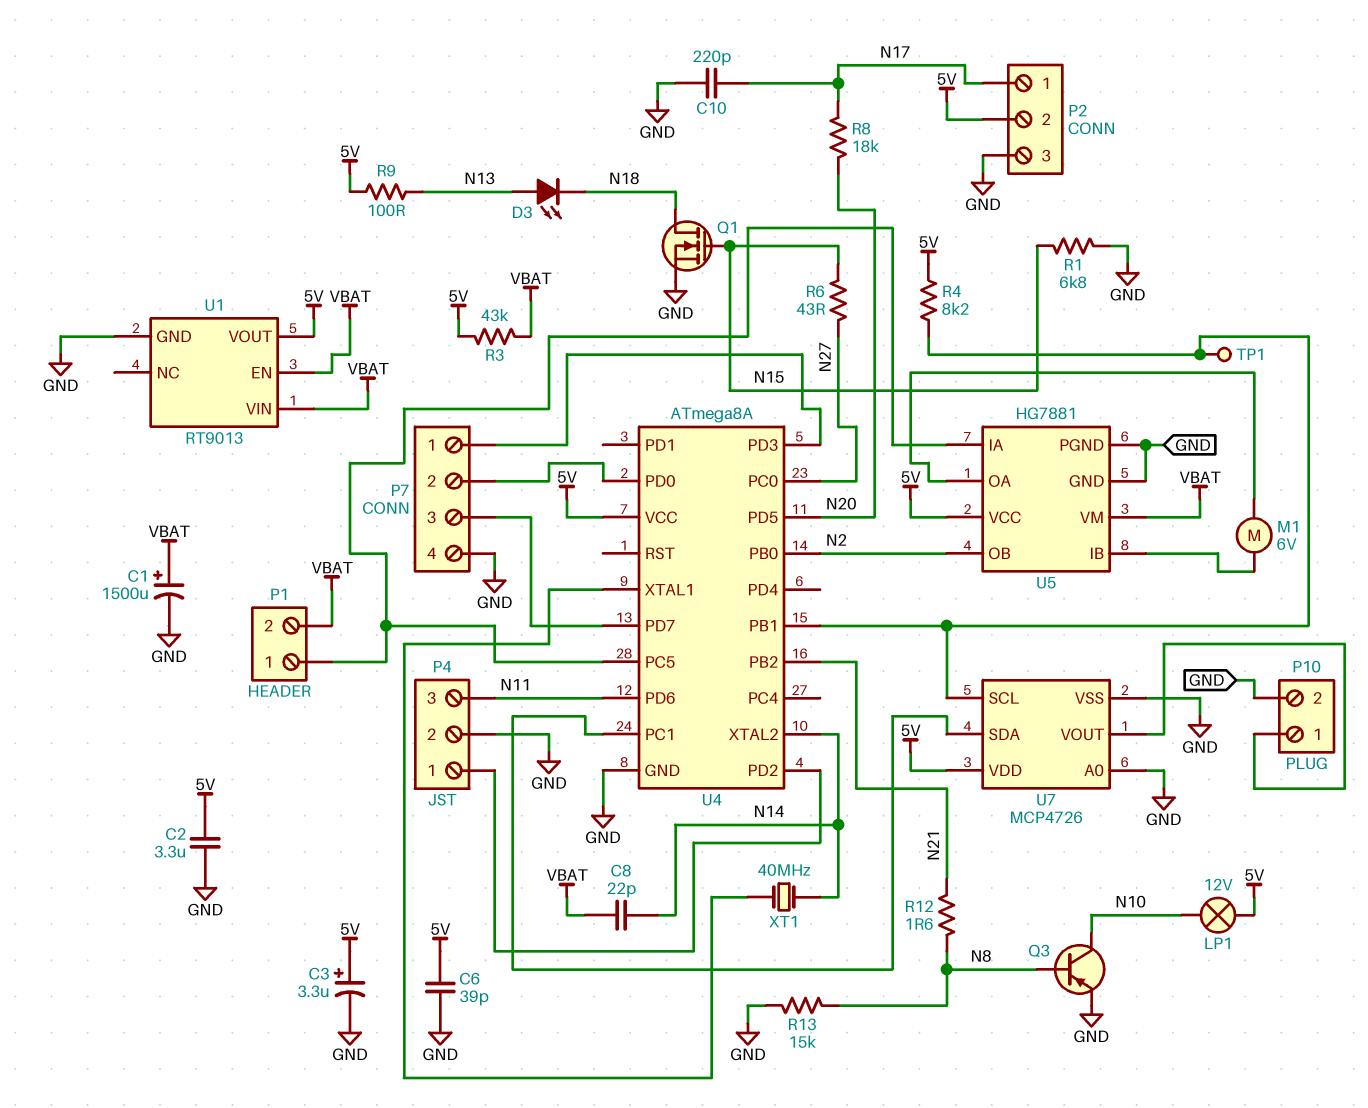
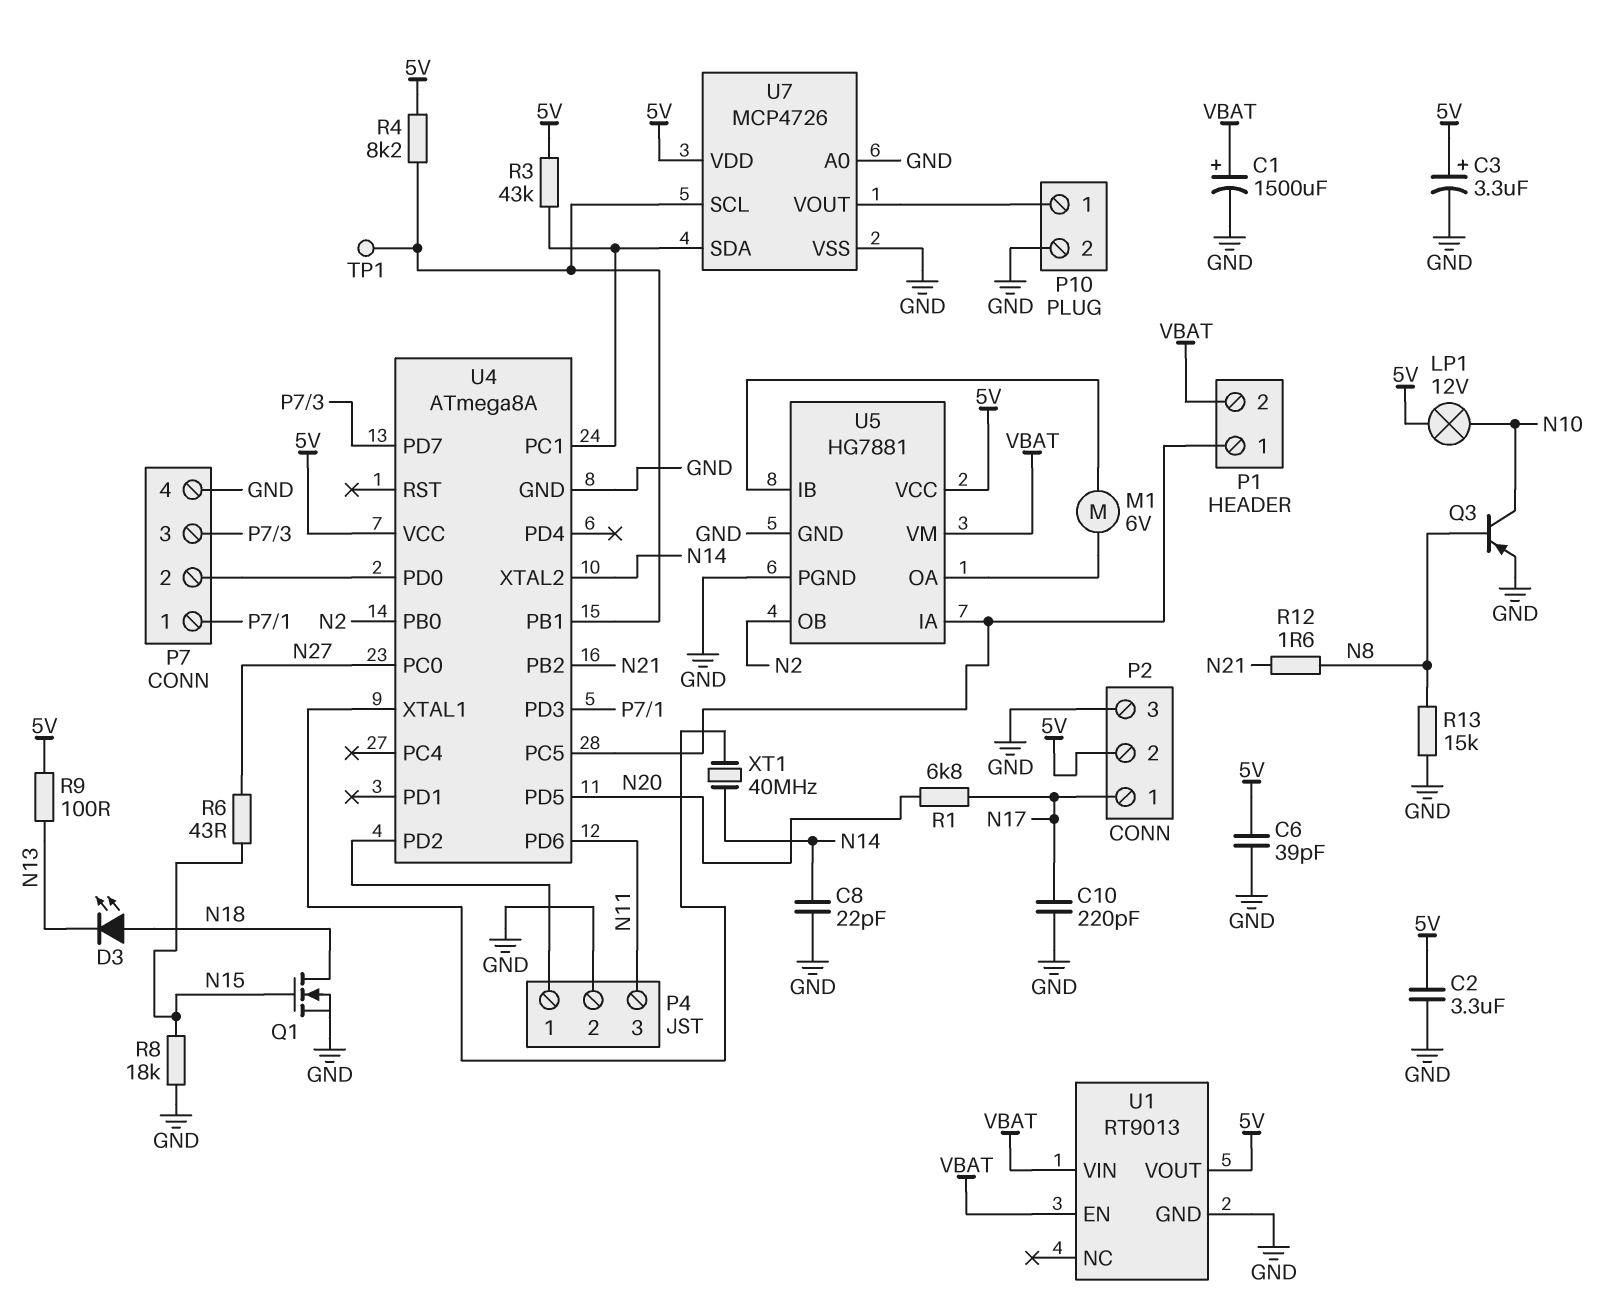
C8: 22pF (N14, VBAT) -> 22pF (GND, N14)
D3: LED (A N13, K N18) -> LED (A N18, K N13)
R1: 6.8k (GND, N15) -> 6.8k (N17, N20)
R3: 43k (5V, VBAT) -> 43k (5V, U4/PC1)
R8: 18k (N17, N20) -> 18k (GND, N15)

